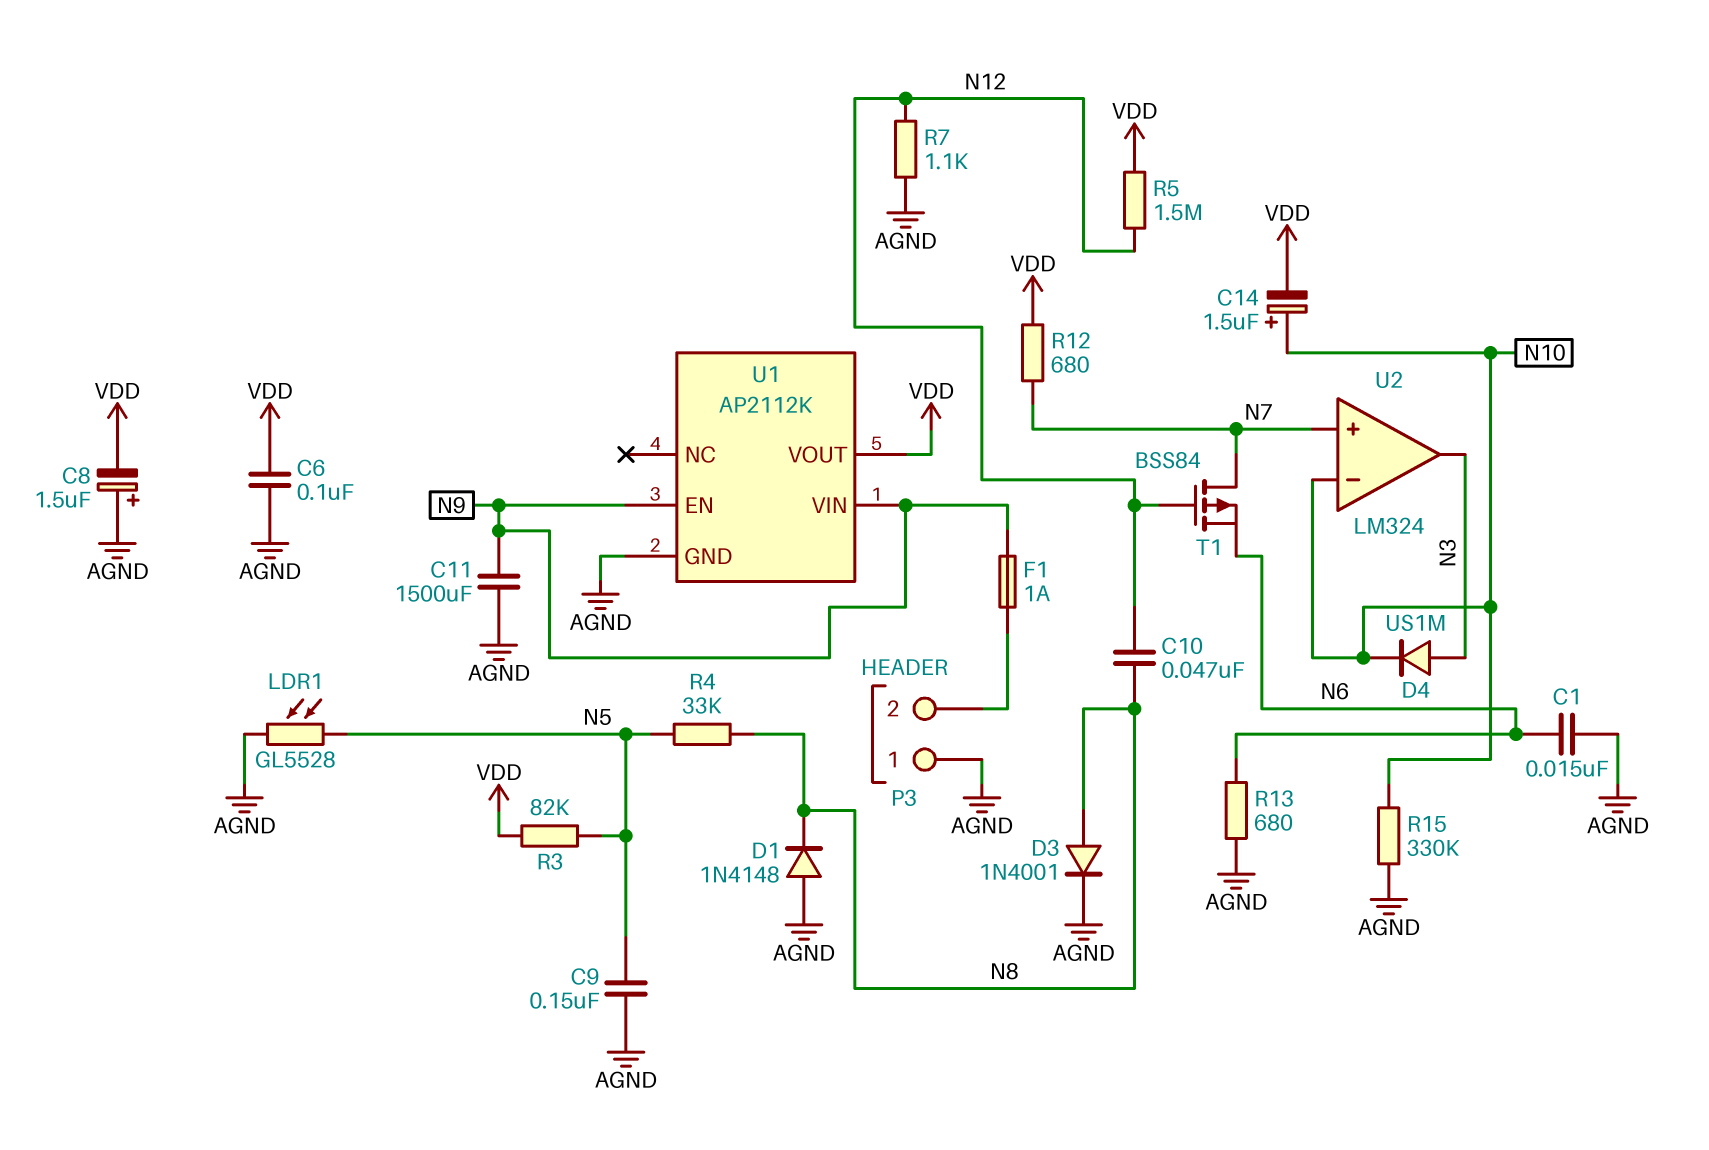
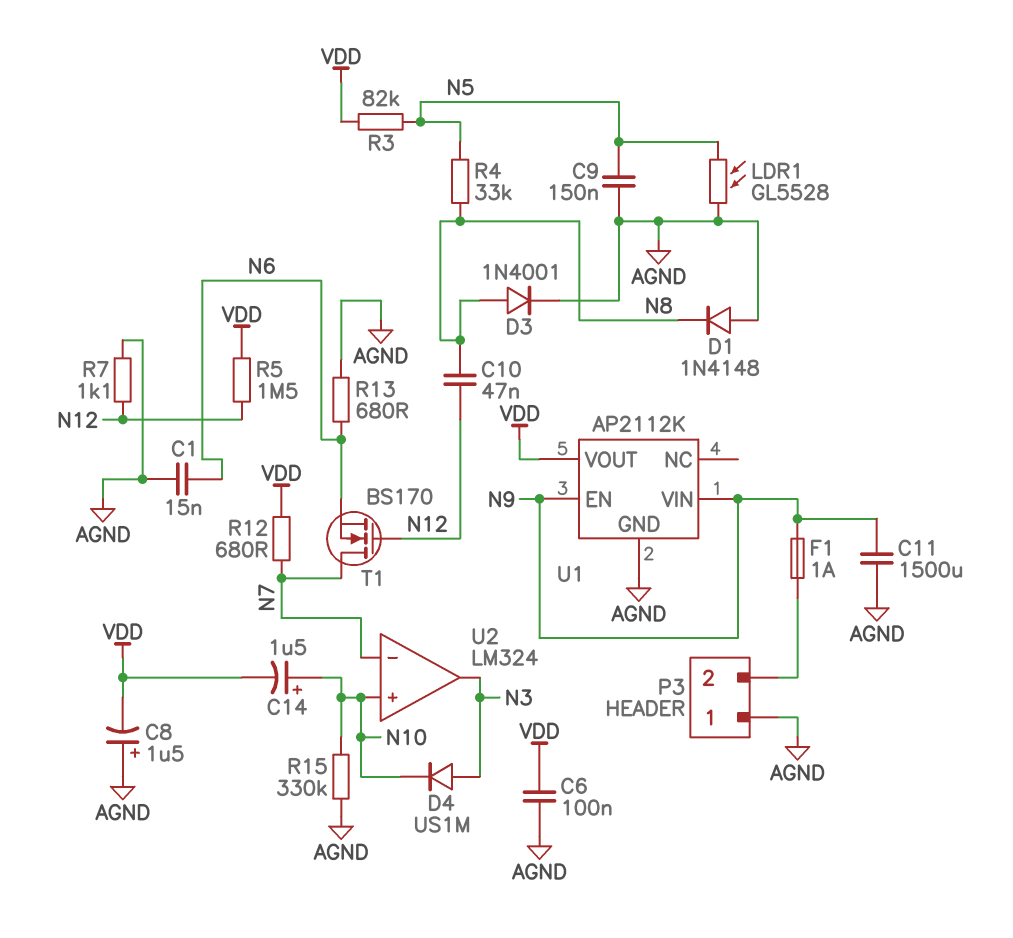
T1: PMOS BSS84 (G N12, D N7, S N6) -> NMOS BS170 (G N12, D N7, S N6)
U2 pin in+: N7 -> N10
U2 pin in-: N10 -> N7

